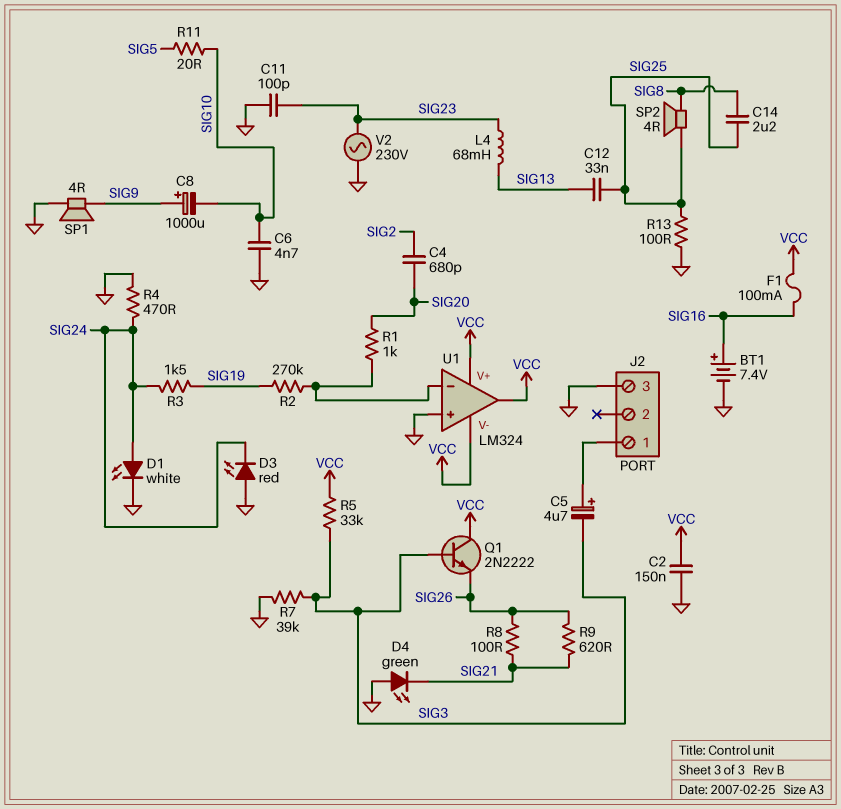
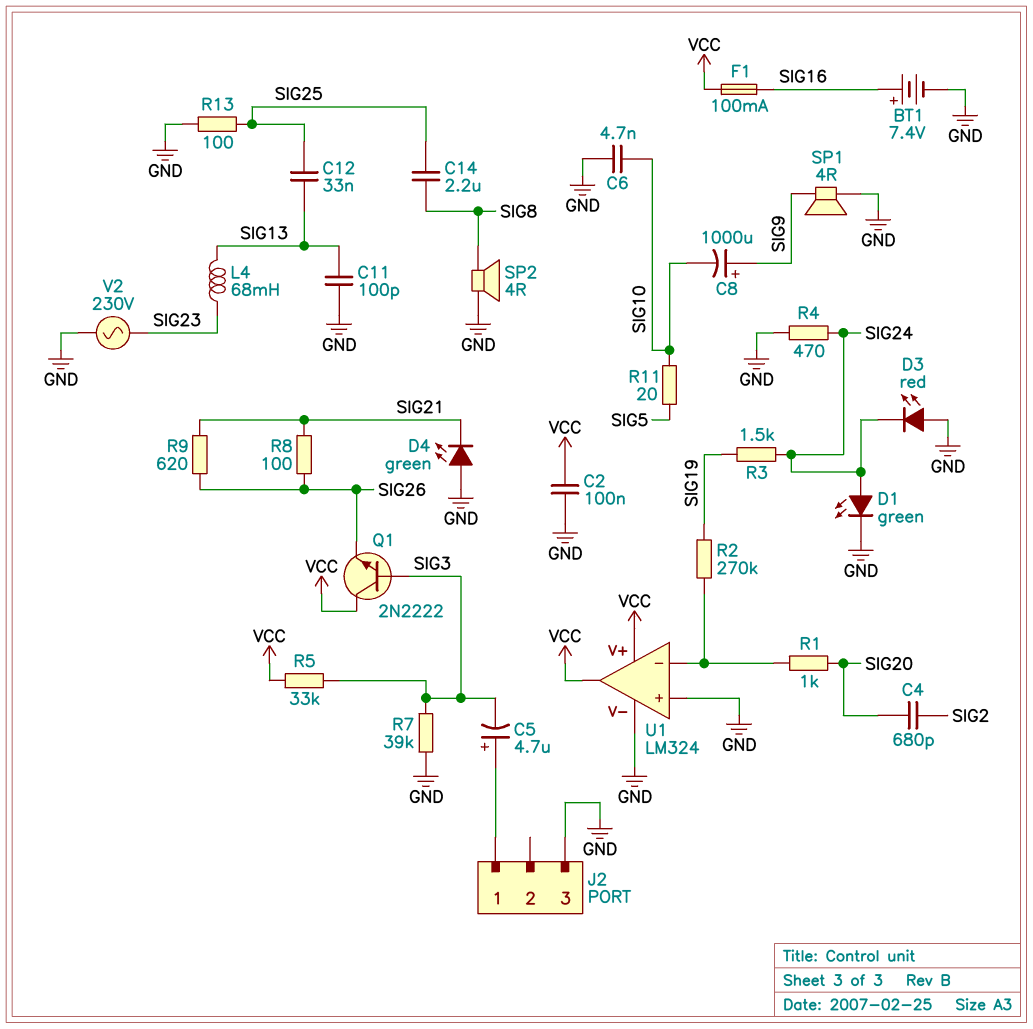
C2: 150nF (GND, VCC) -> 100nF (GND, VCC)
C11: 100pF (GND, SIG23) -> 100pF (GND, SIG13)
D1: LED white (A SIG24, K GND) -> LED green (A SIG24, K GND)
SP2: speaker 4R (SIG8, SIG25) -> speaker 4R (GND, SIG8)
U1 pin V-: VCC -> GND

